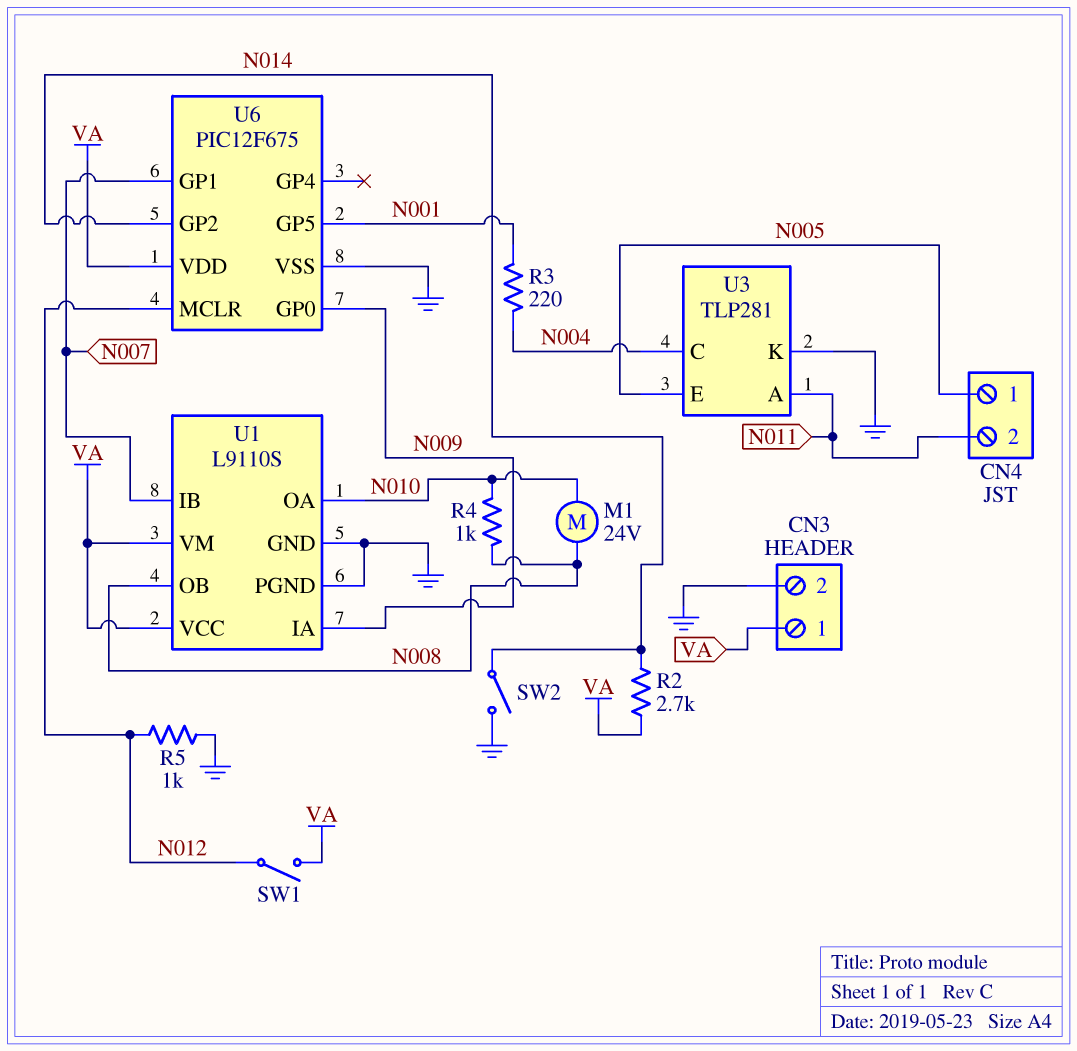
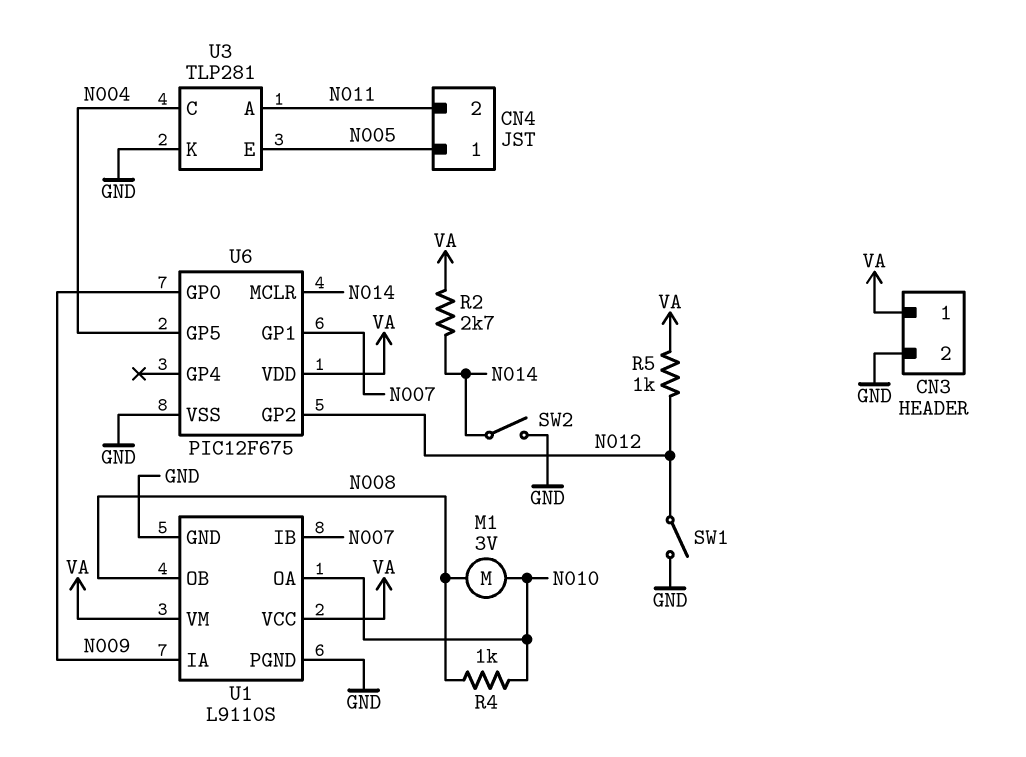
M1: motor 24V (N008, N010) -> motor 3V (N008, N010)
R3: 220 (N001, N004) -> none
R5: 1k (GND, N012) -> 1k (N012, VA)
SW1: switch (N012, VA) -> switch (GND, N012)
U6 pin GP2: N014 -> N012
U6 pin GP5: N001 -> N004
U6 pin MCLR: N012 -> N014

